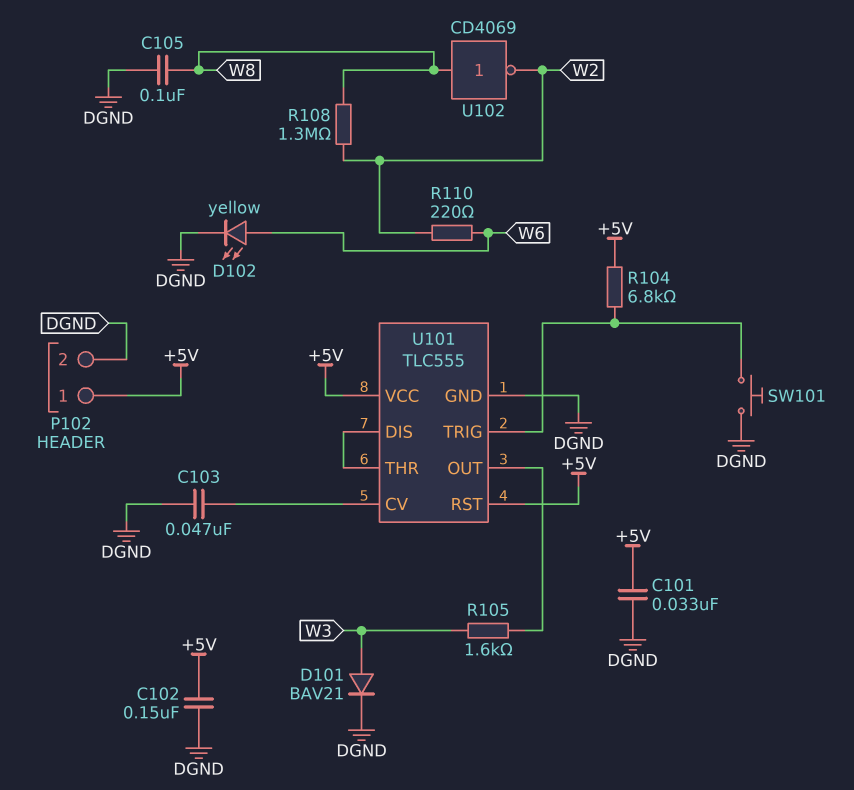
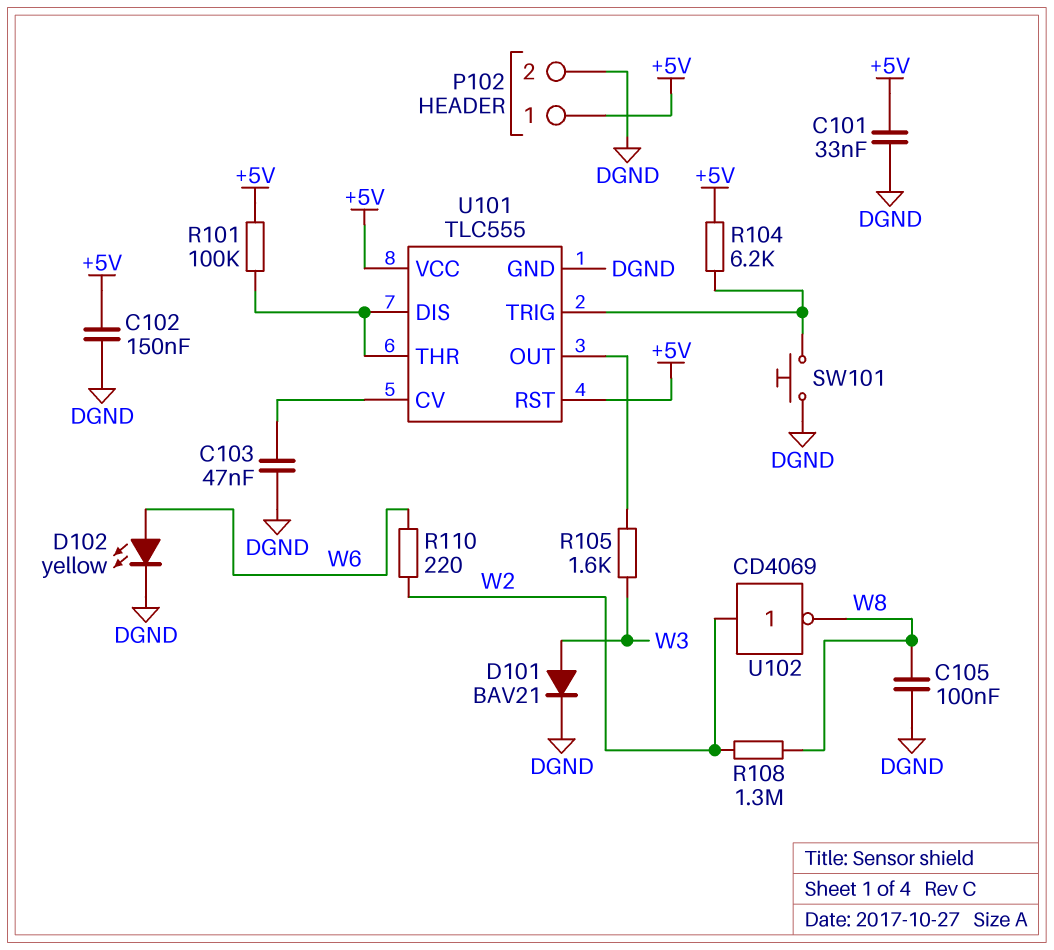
R101: none -> 100k (+5V, U101/DIS)
R104: 6.8k (+5V, U101/TRIG) -> 6.2k (+5V, U101/TRIG)
U102: NOT CD4069 (in W8, out W2) -> NOT CD4069 (in W2, out W8)

